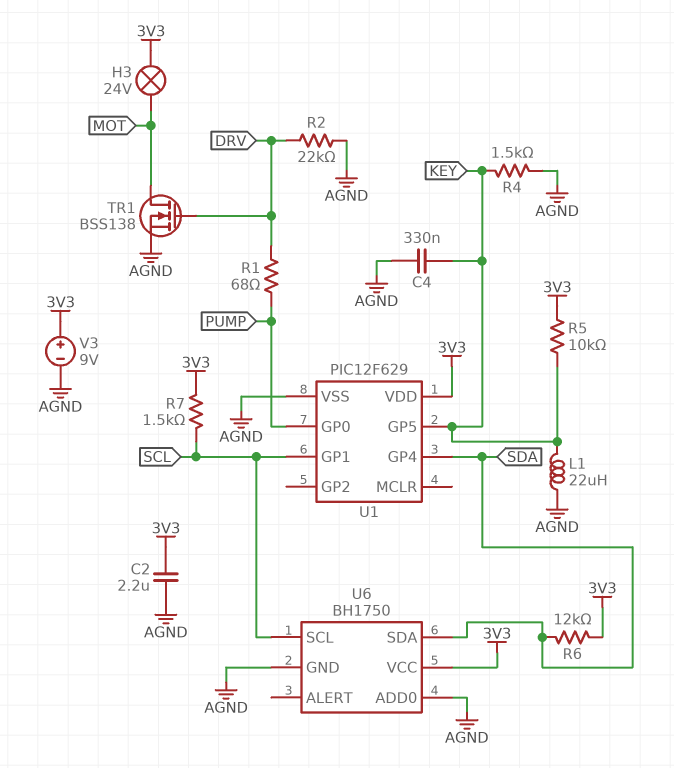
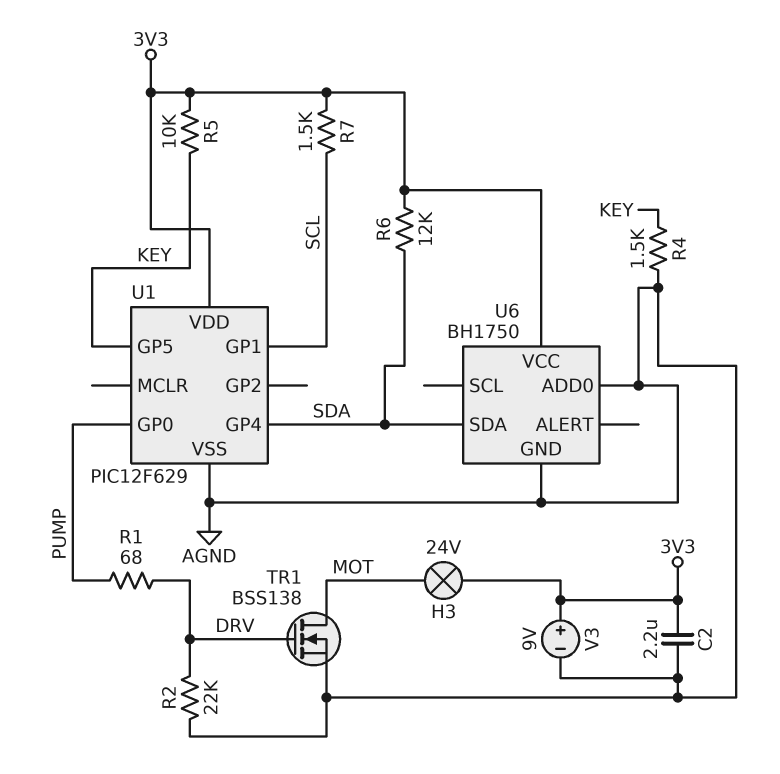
C4: 330nF (AGND, KEY) -> none
L1: 22uH (AGND, KEY) -> none
U6 pin SCL: SCL -> none

